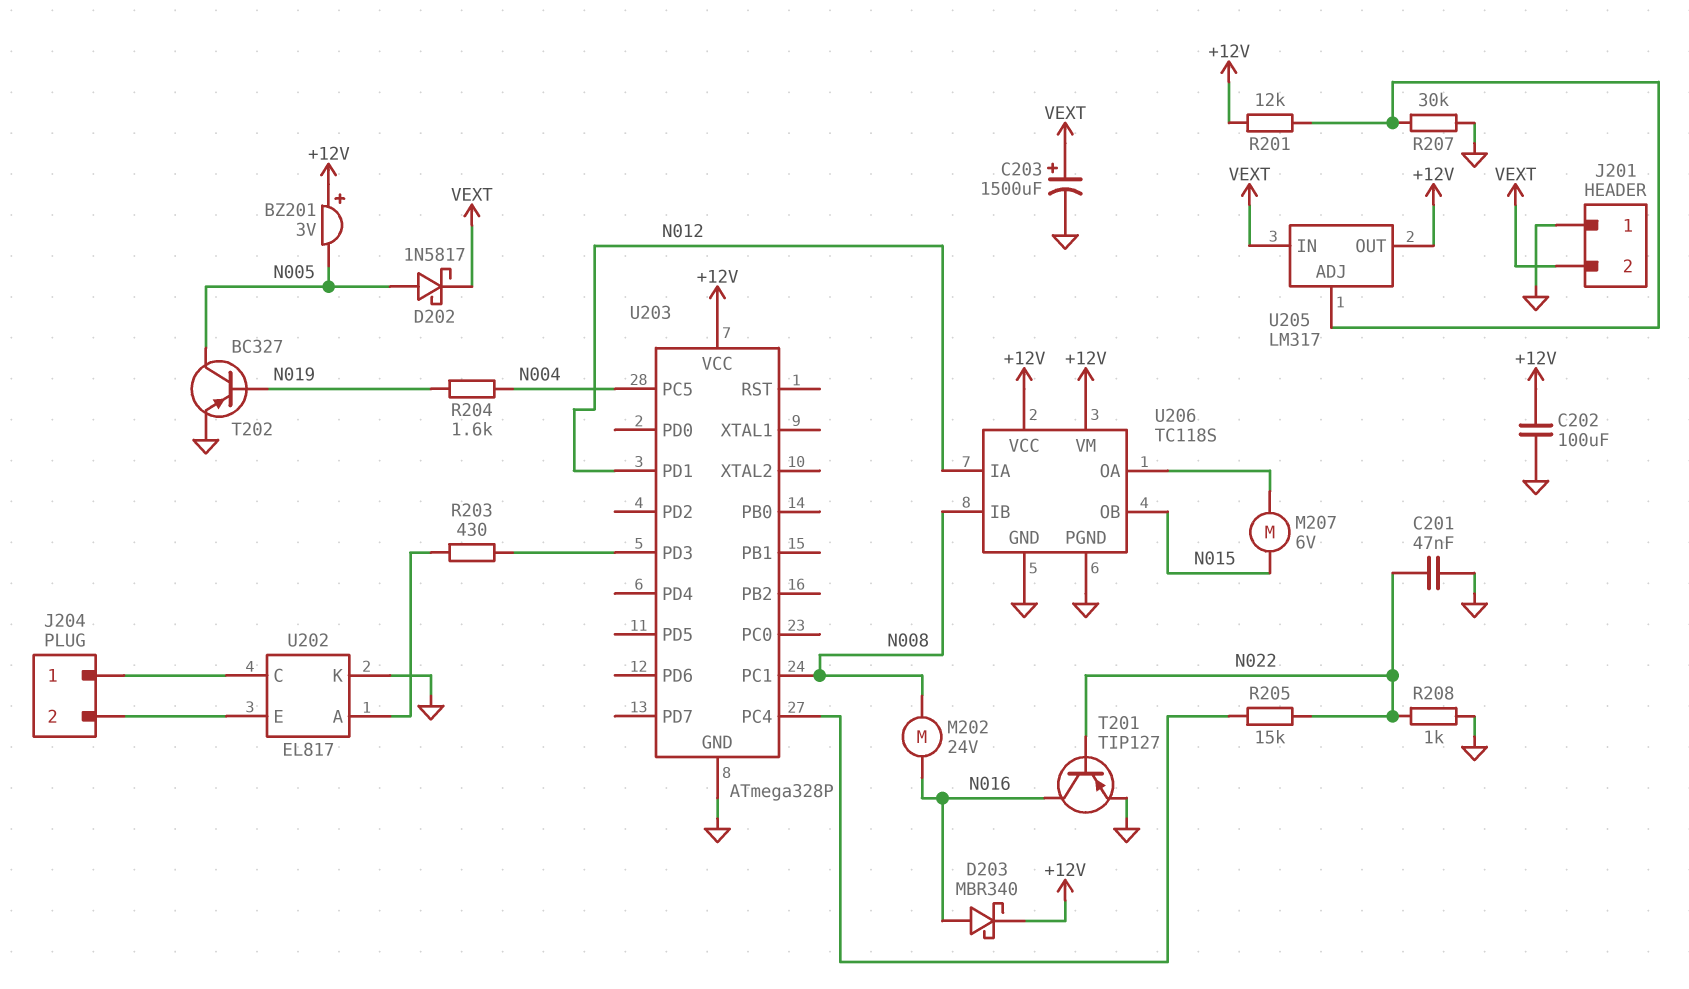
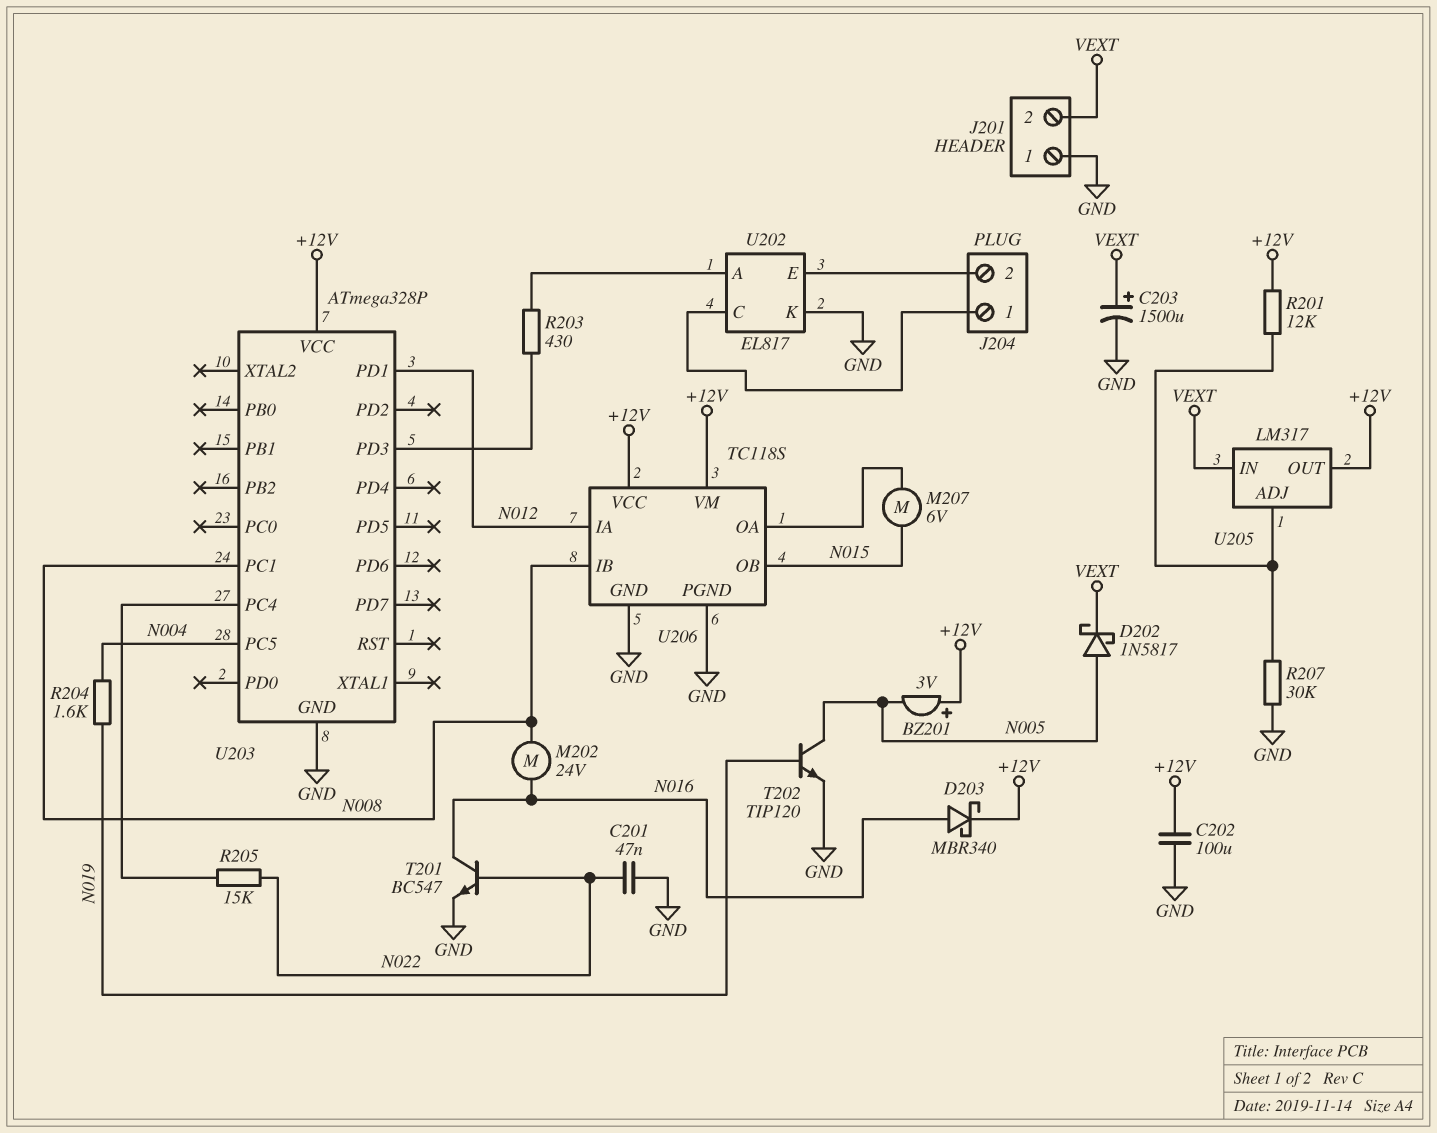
R208: 1k (GND, N022) -> none
T201: PNP TIP127 (B N022, C N016, E GND) -> NPN BC547 (B N022, C N016, E GND)
T202: PNP BC327 (B N019, C N005, E GND) -> NPN TIP120 (B N019, C N005, E GND)

